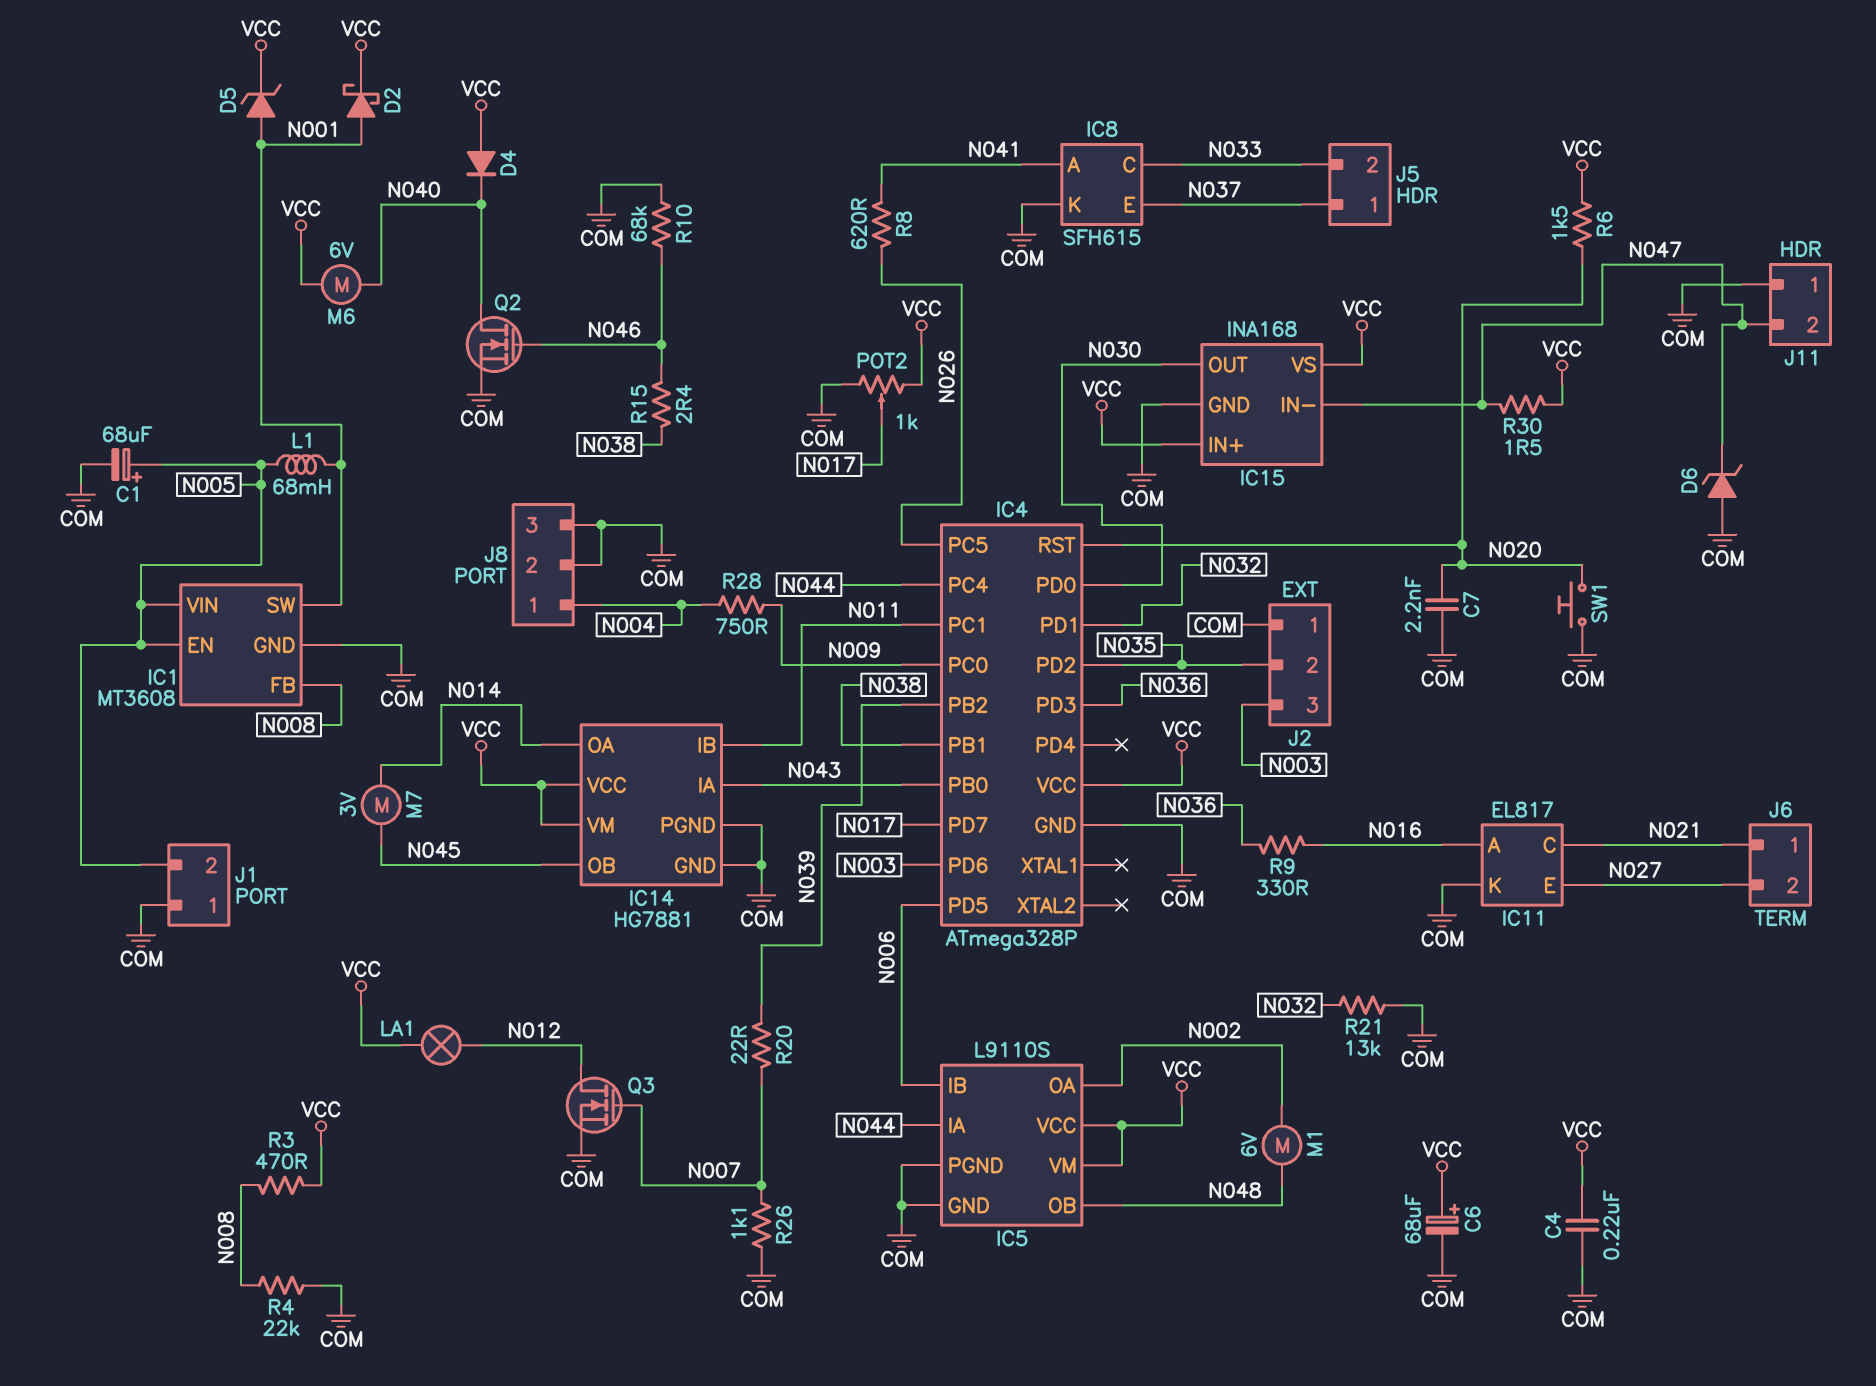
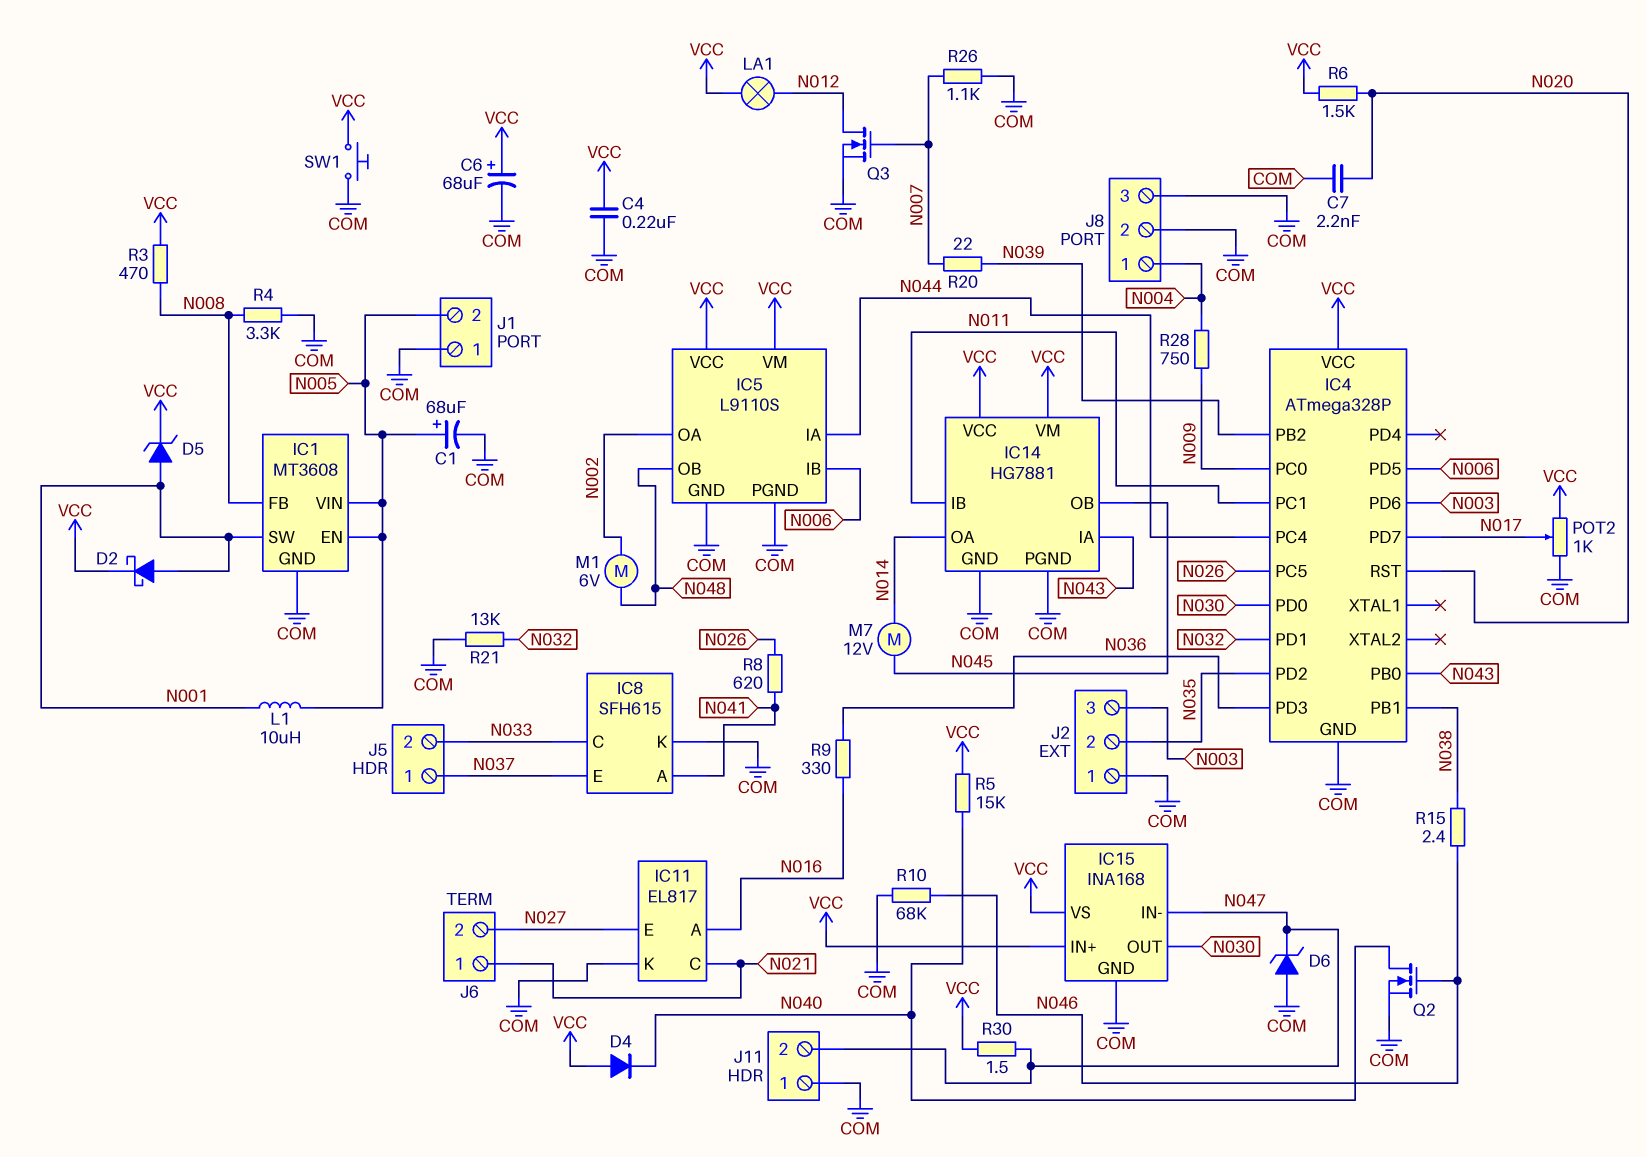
L1: 68mH (N001, N005) -> 10uH (N001, N005)
M6: motor 6V (N040, VCC) -> none
M7: motor 3V (N014, N045) -> motor 12V (N014, N045)
R4: 22k (COM, N008) -> 3.3k (COM, N008)
R5: none -> 15k (N040, VCC)
SW1: button (COM, N020) -> button (COM, VCC)

